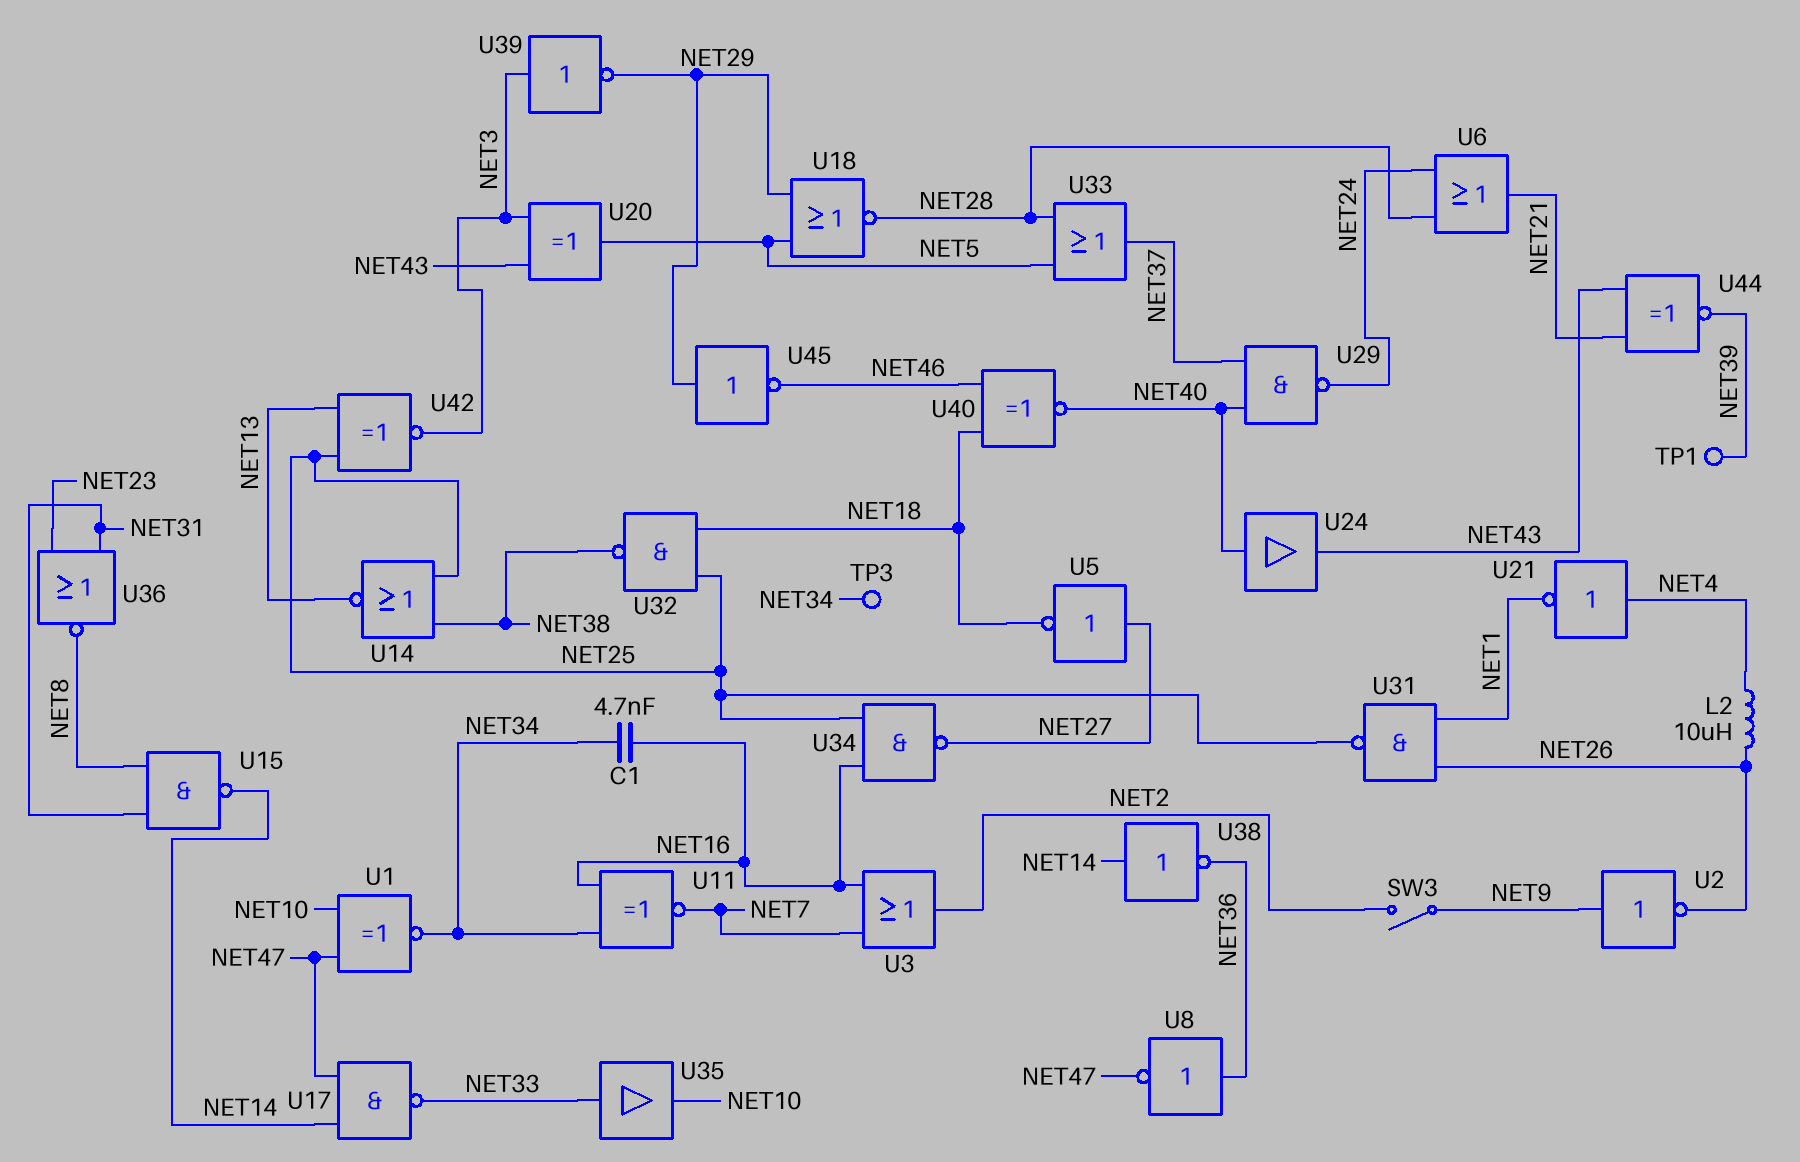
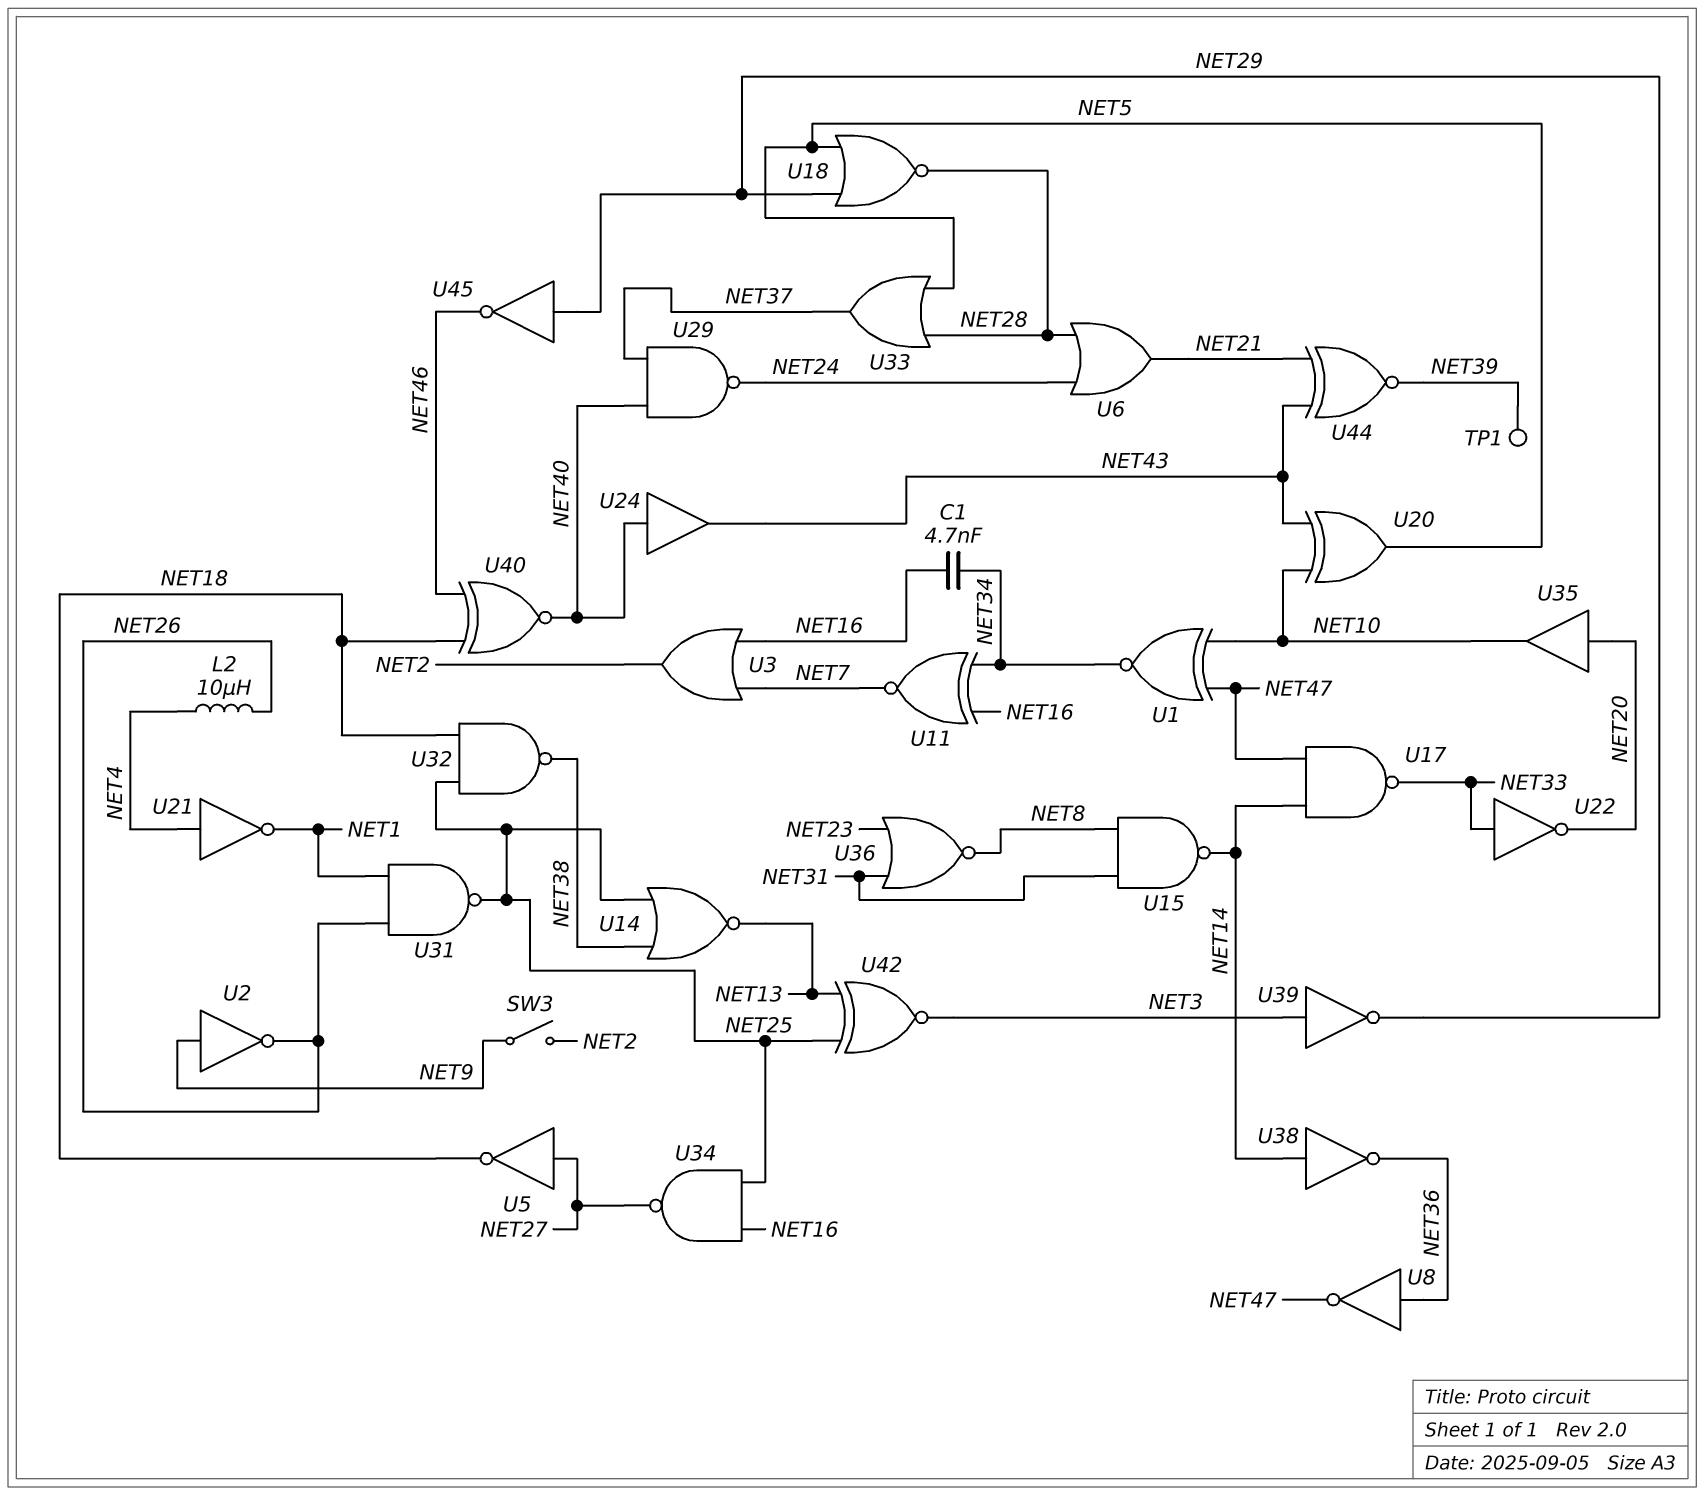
TP3: test point (NET34) -> none
U20: XOR (in NET3, in NET43, out NET5) -> XOR (in NET10, in NET43, out NET5)
U22: none -> NOT (in NET33, out NET20)
U35: buffer (in NET33, out NET10) -> buffer (in NET20, out NET10)

